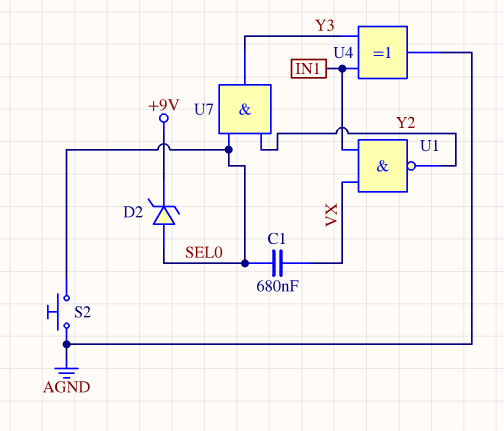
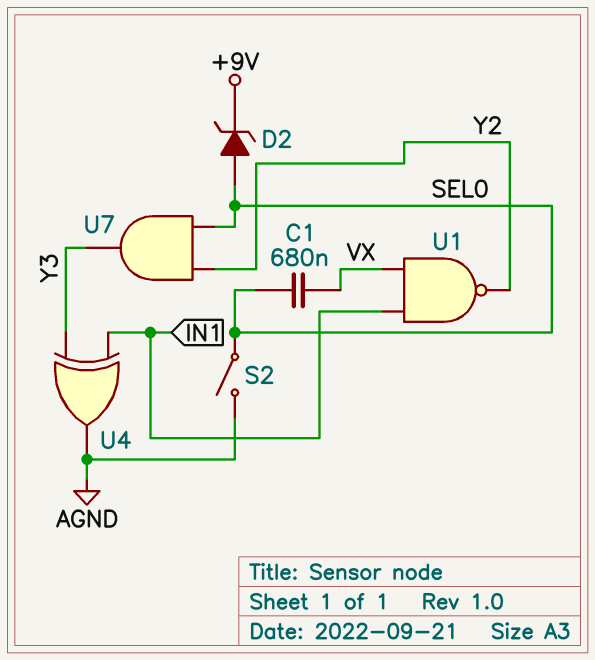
S2: button (AGND, SEL0) -> switch (AGND, SEL0)

